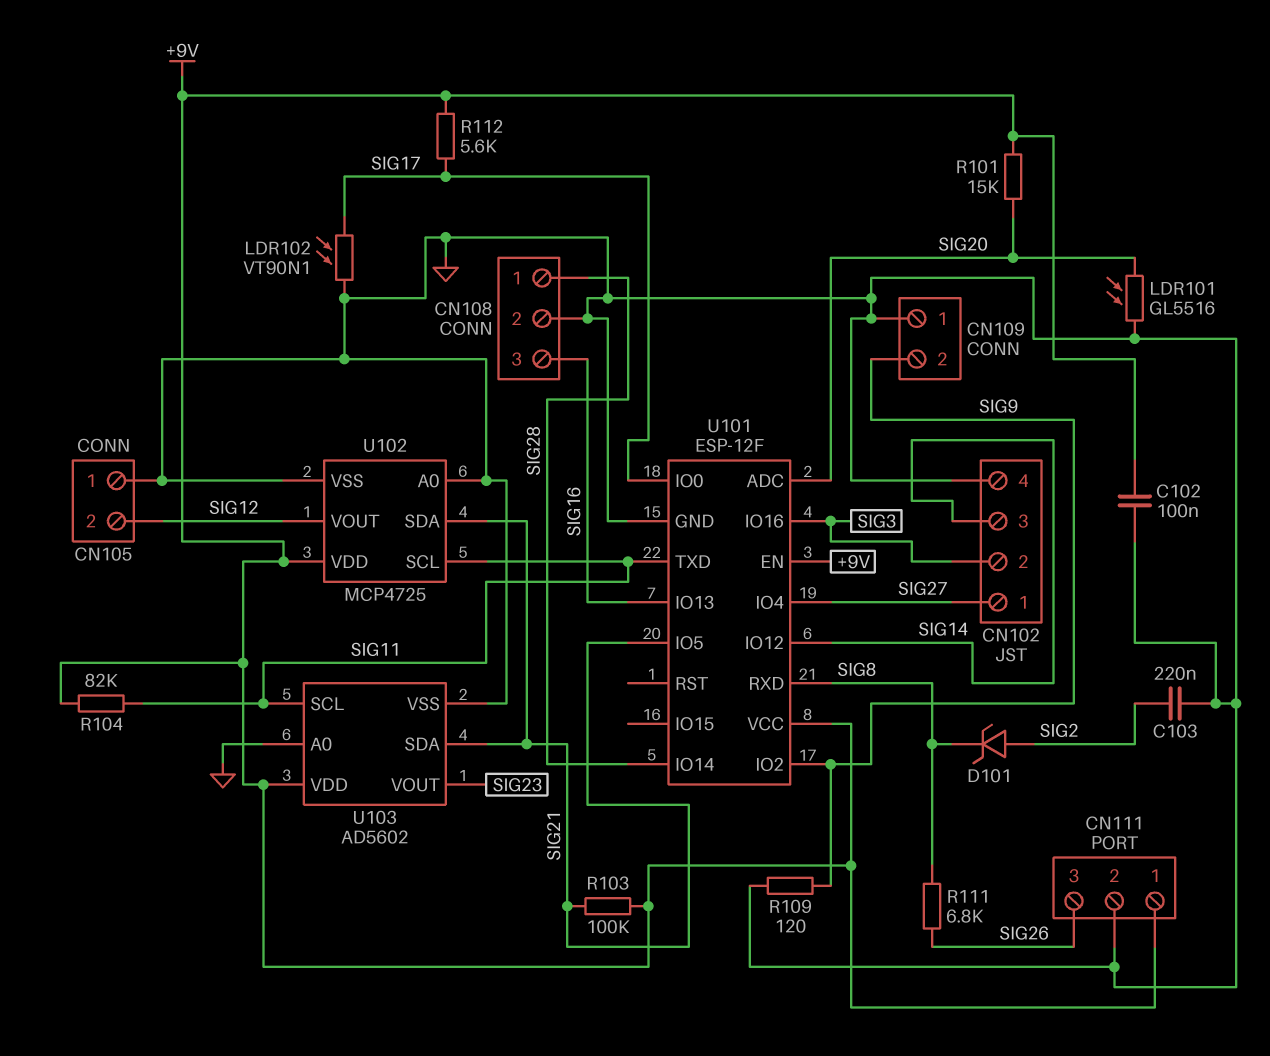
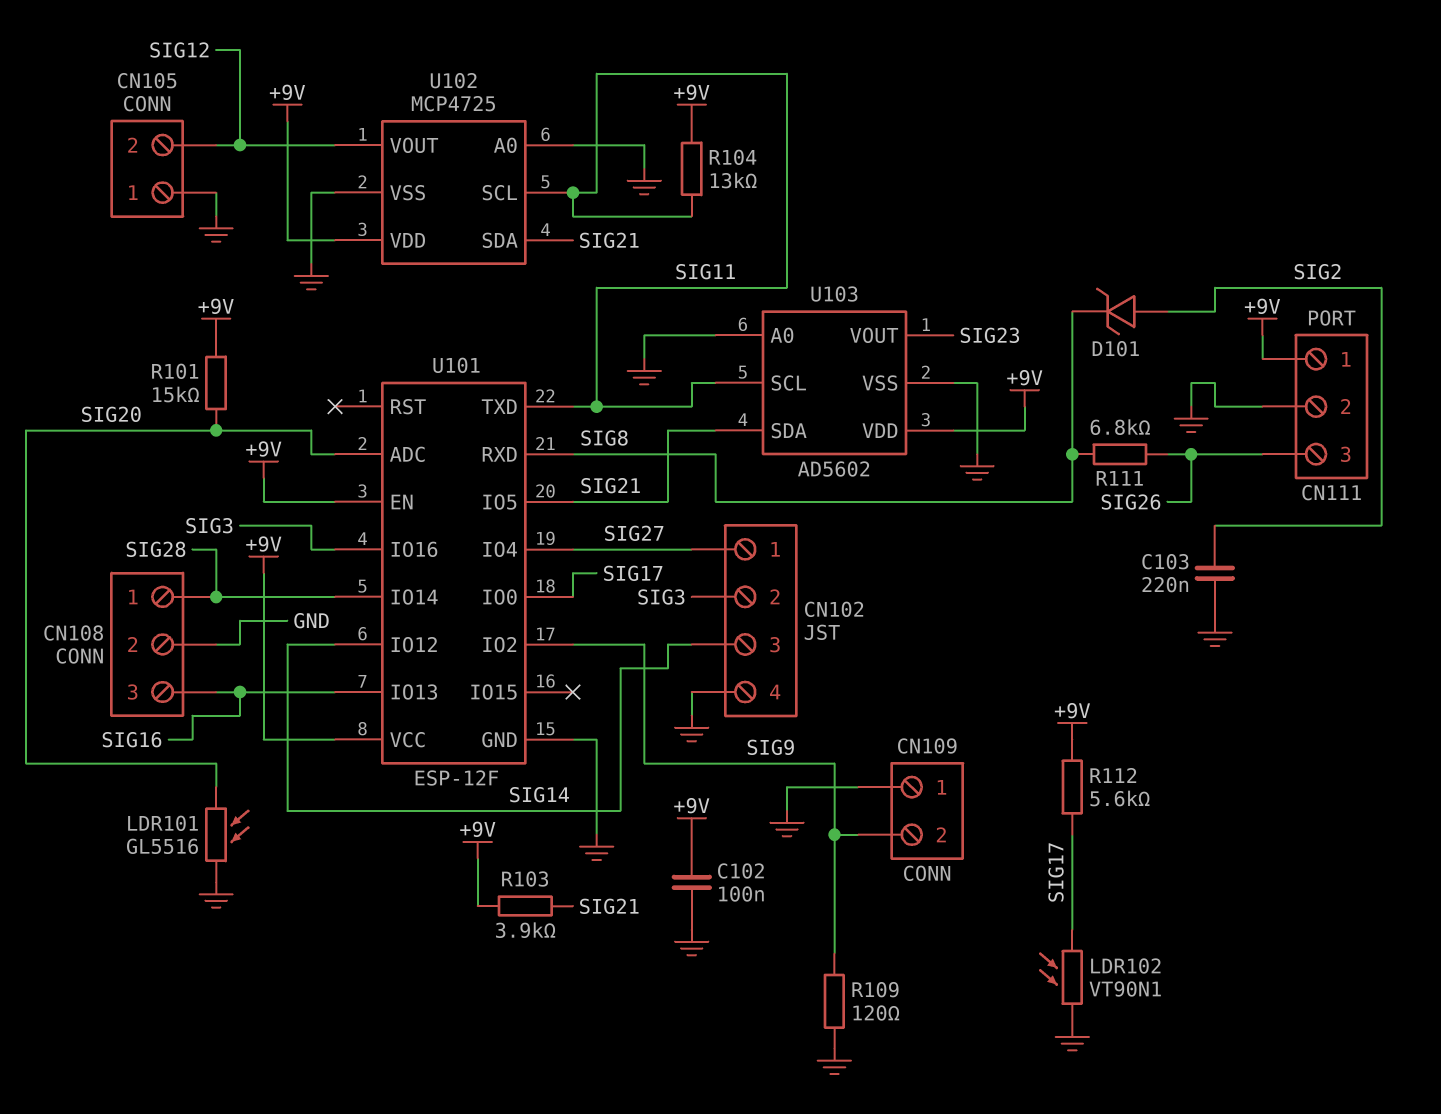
R103: 100k (+9V, SIG21) -> 3.9k (+9V, SIG21)
R104: 82k (+9V, SIG11) -> 13k (+9V, SIG11)

